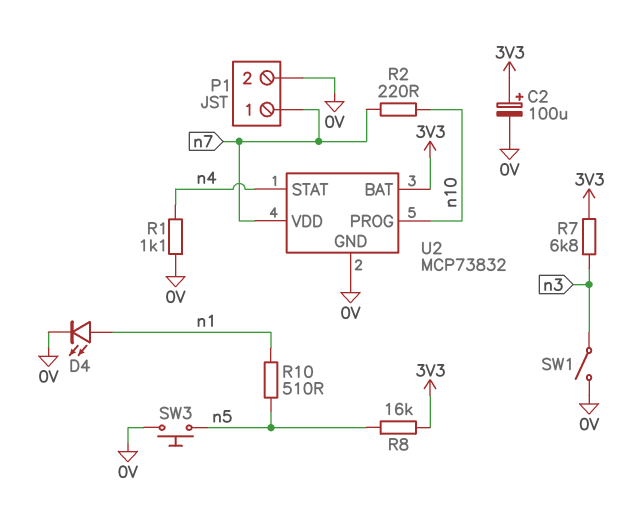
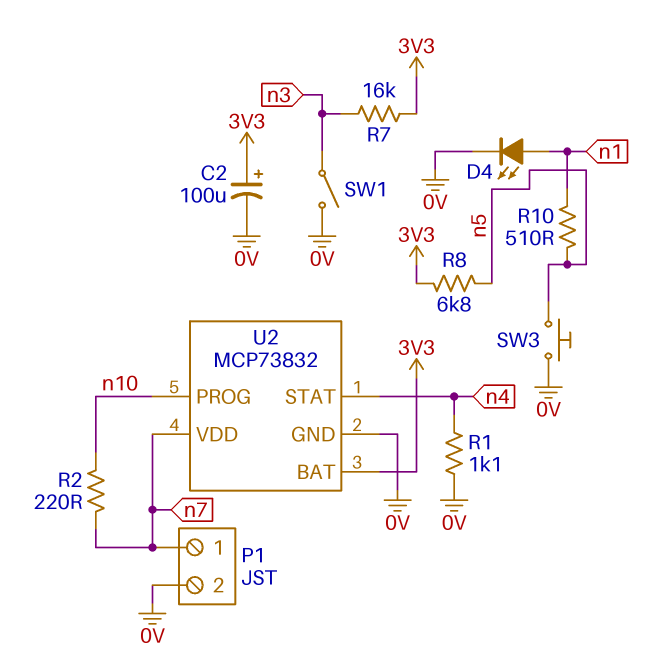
R7: 6.8k (3V3, n3) -> 16k (3V3, n3)
R8: 16k (3V3, n5) -> 6.8k (3V3, n5)

